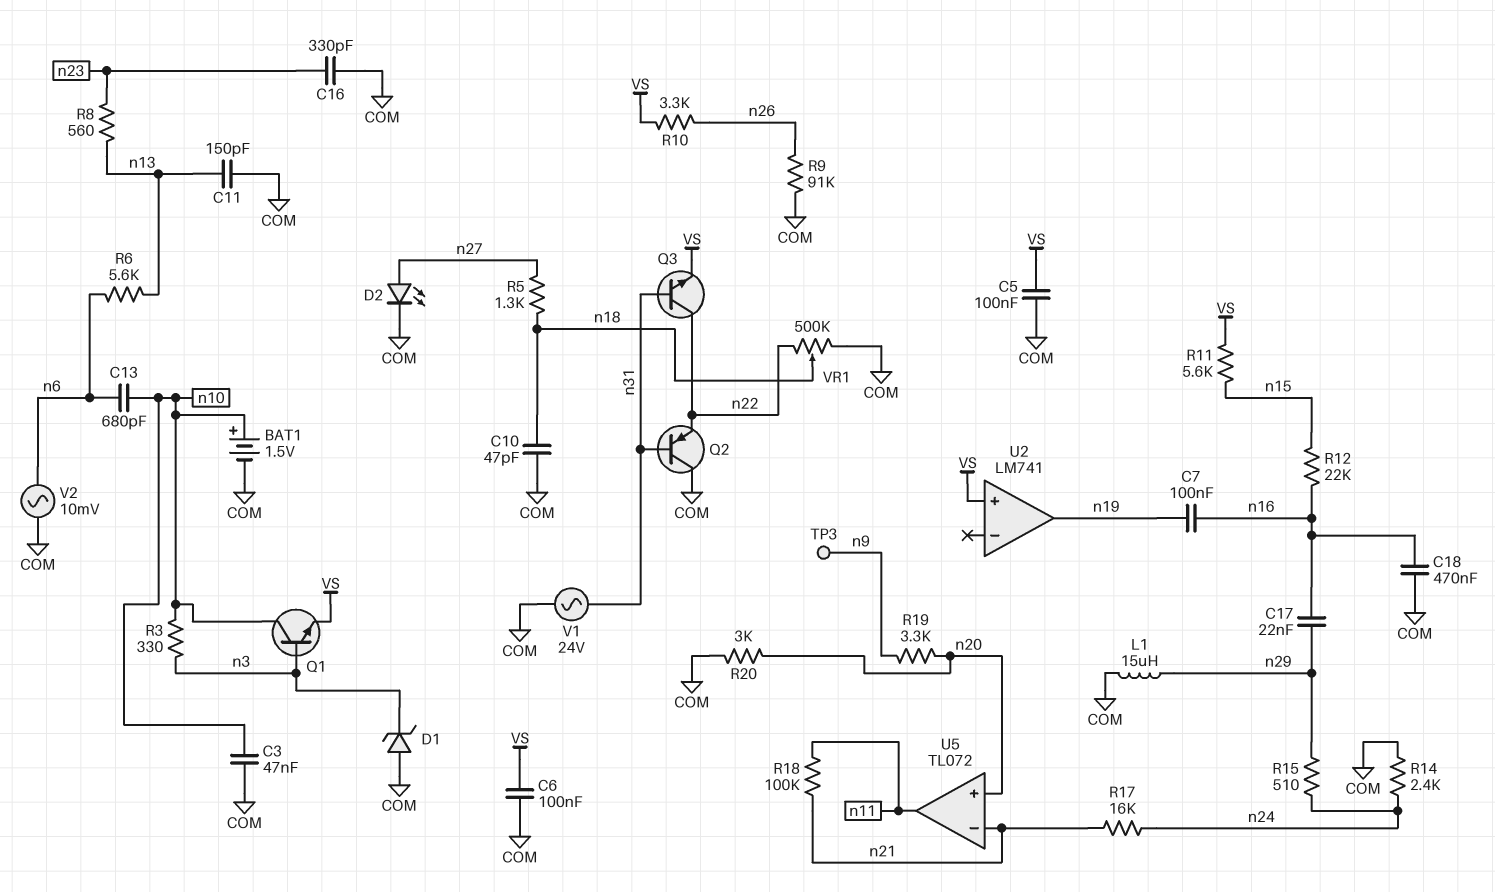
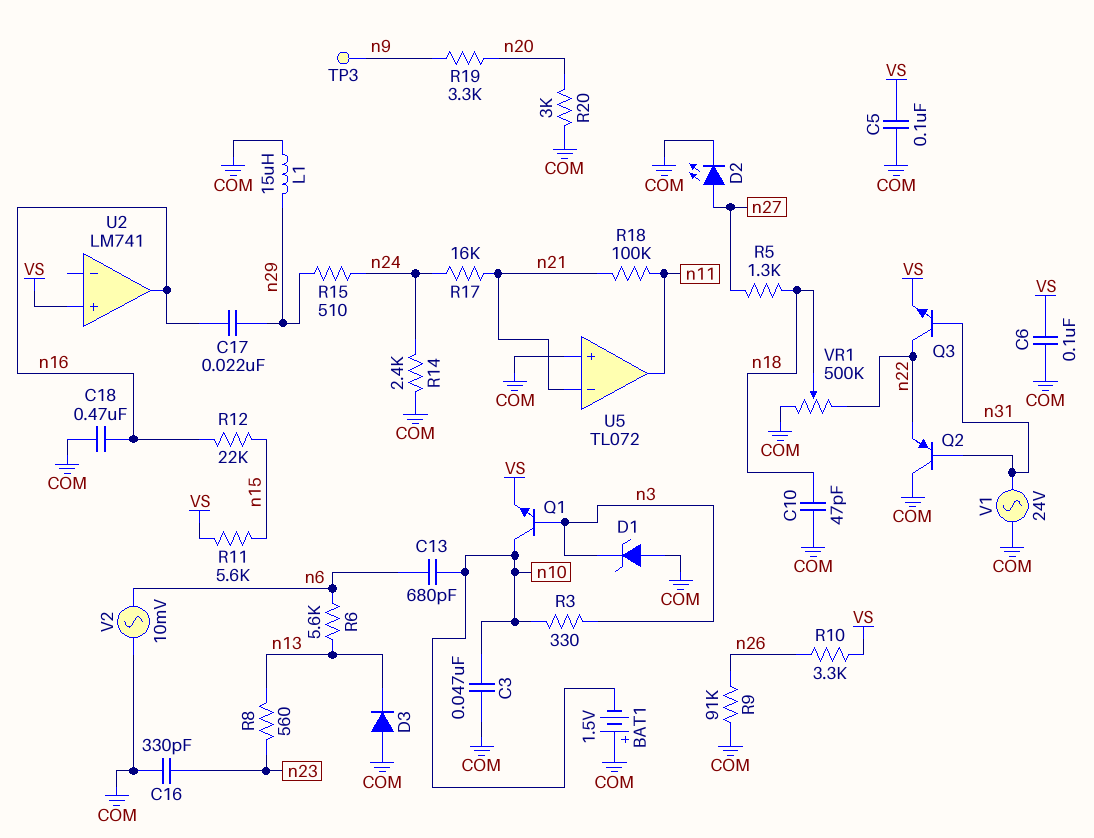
BAT1: 1.5V (plus n10, minus COM) -> 1.5V (plus COM, minus n10)
C7: 100nF (n16, n19) -> none
C11: 150pF (COM, n13) -> none
D3: none -> diode (A COM, K n13)
U2 pin out: n19 -> n16
U5 pin in+: n20 -> COM

